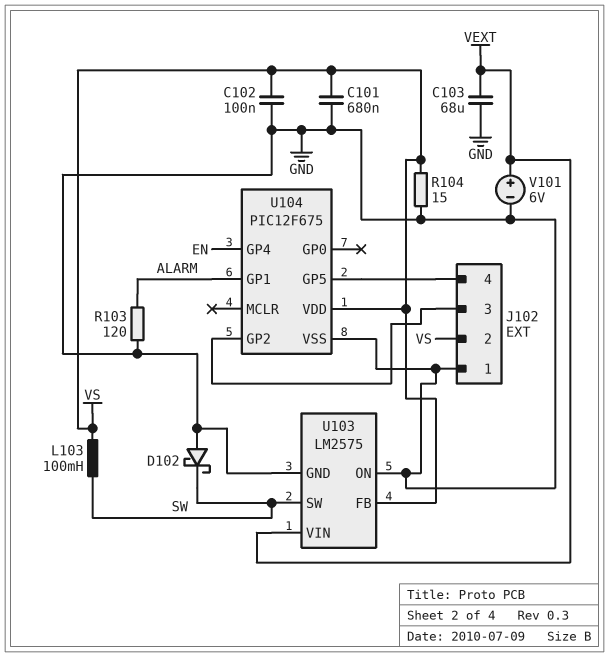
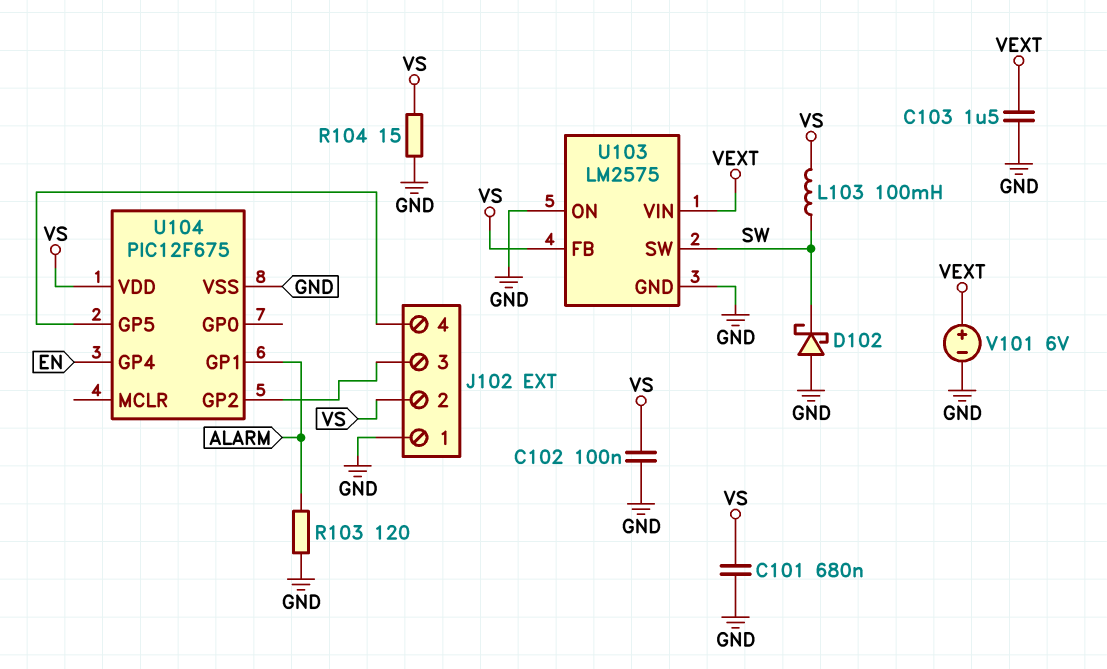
C103: 68uF (GND, VEXT) -> 1.5uF (GND, VEXT)

